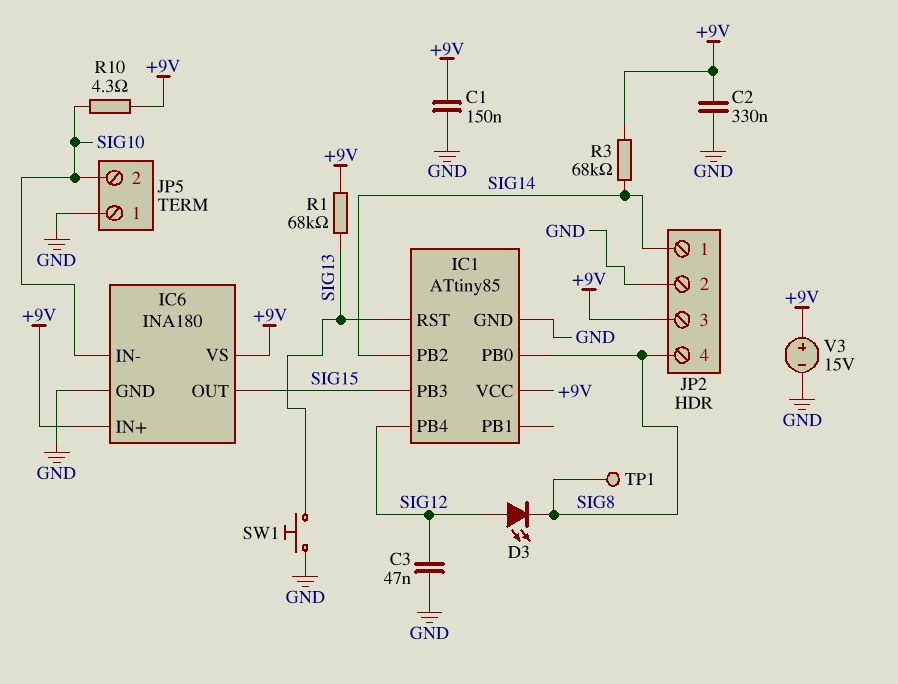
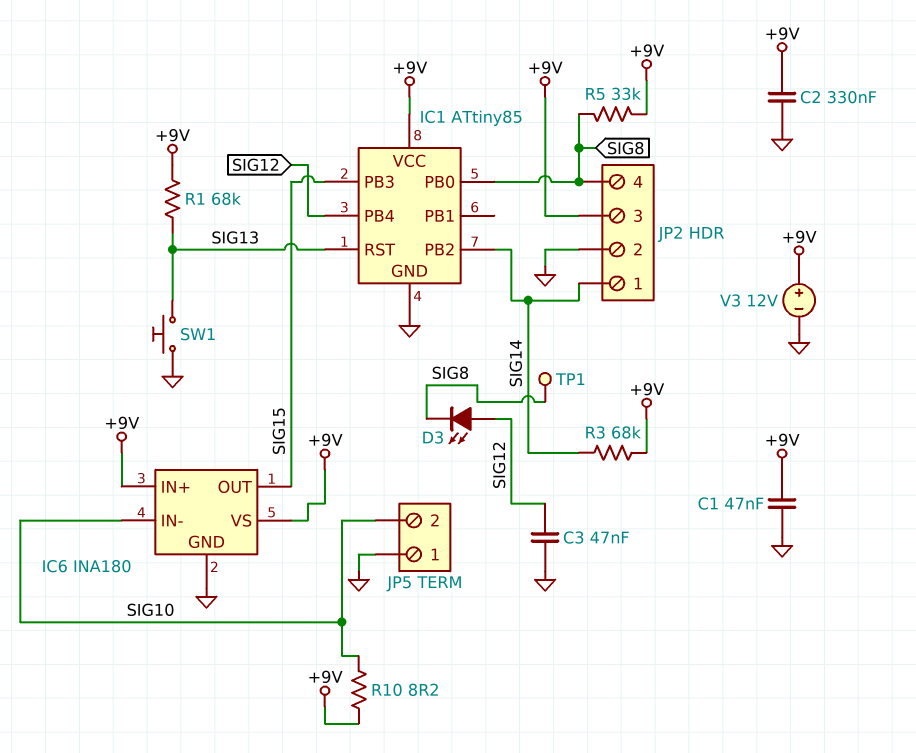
C1: 150nF (+9V, GND) -> 47nF (+9V, GND)
R5: none -> 33k (+9V, SIG8)
R10: 4.3 (+9V, SIG10) -> 8.2 (+9V, SIG10)
V3: 15V (plus +9V, minus GND) -> 12V (plus +9V, minus GND)

